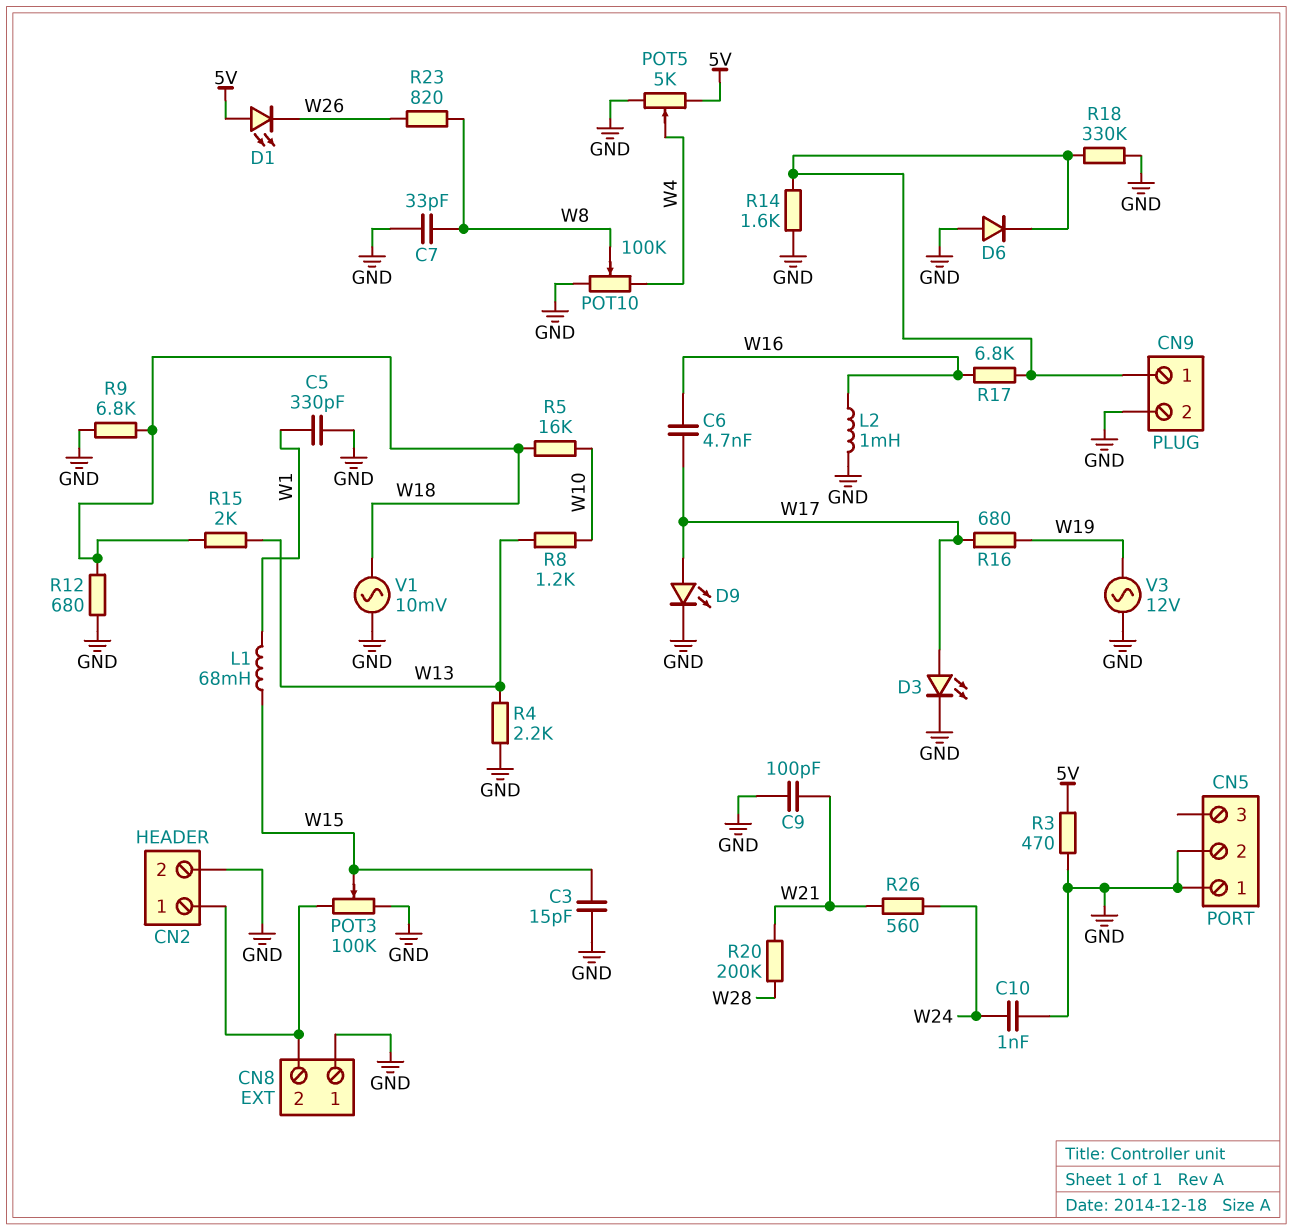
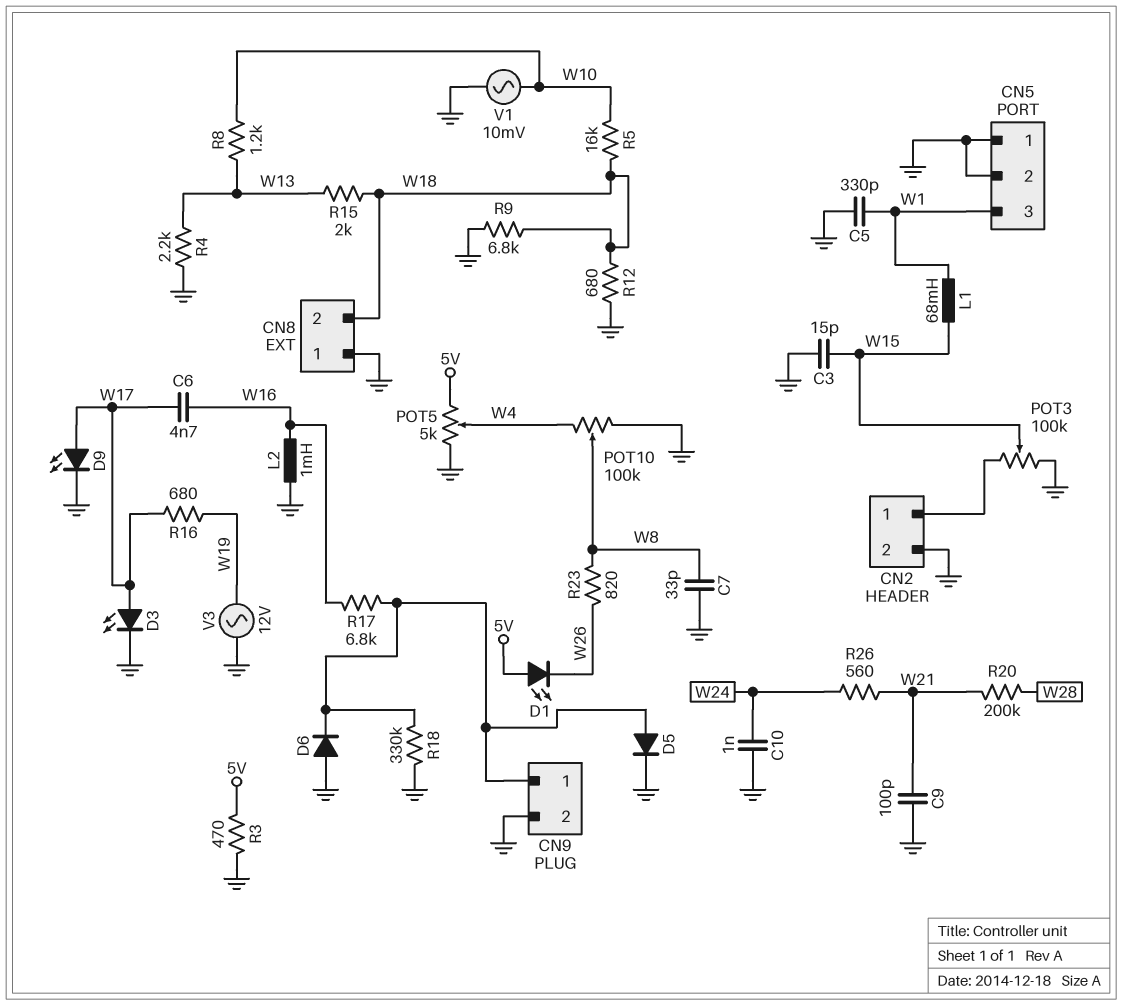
CN5 pin 3: none -> W1
CN8 pin 2: CN2/1 -> W18
D5: none -> diode (A CN9/1, K GND)
R14: 1.6k (CN9/1, GND) -> none
V1: AC 10mV (GND, W18) -> AC 10mV (GND, W10)

